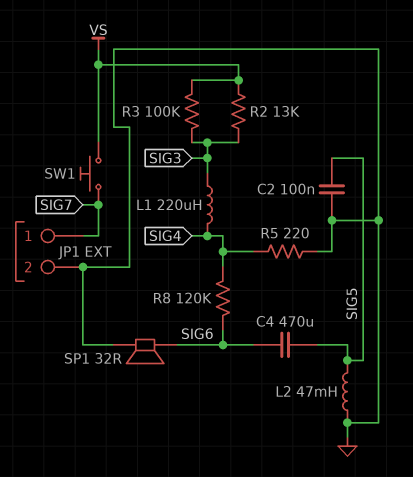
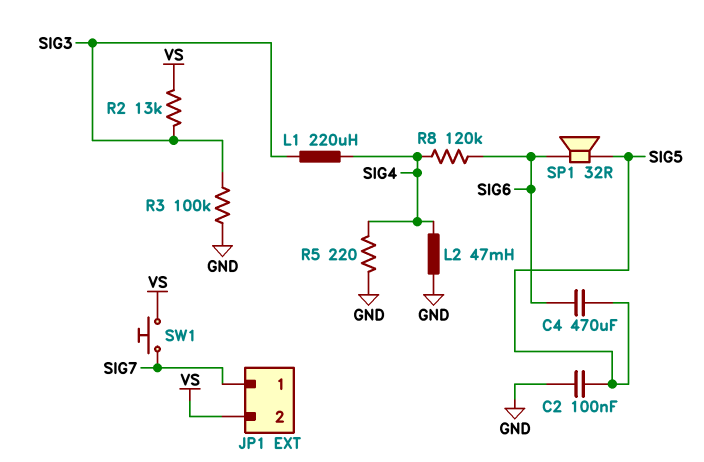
JP1 pin 2: GND -> VS
L2: 47mH (GND, SIG5) -> 47mH (GND, SIG4)
R3: 100k (SIG3, VS) -> 100k (GND, SIG3)
SP1: speaker 32R (GND, SIG6) -> speaker 32R (SIG5, SIG6)

